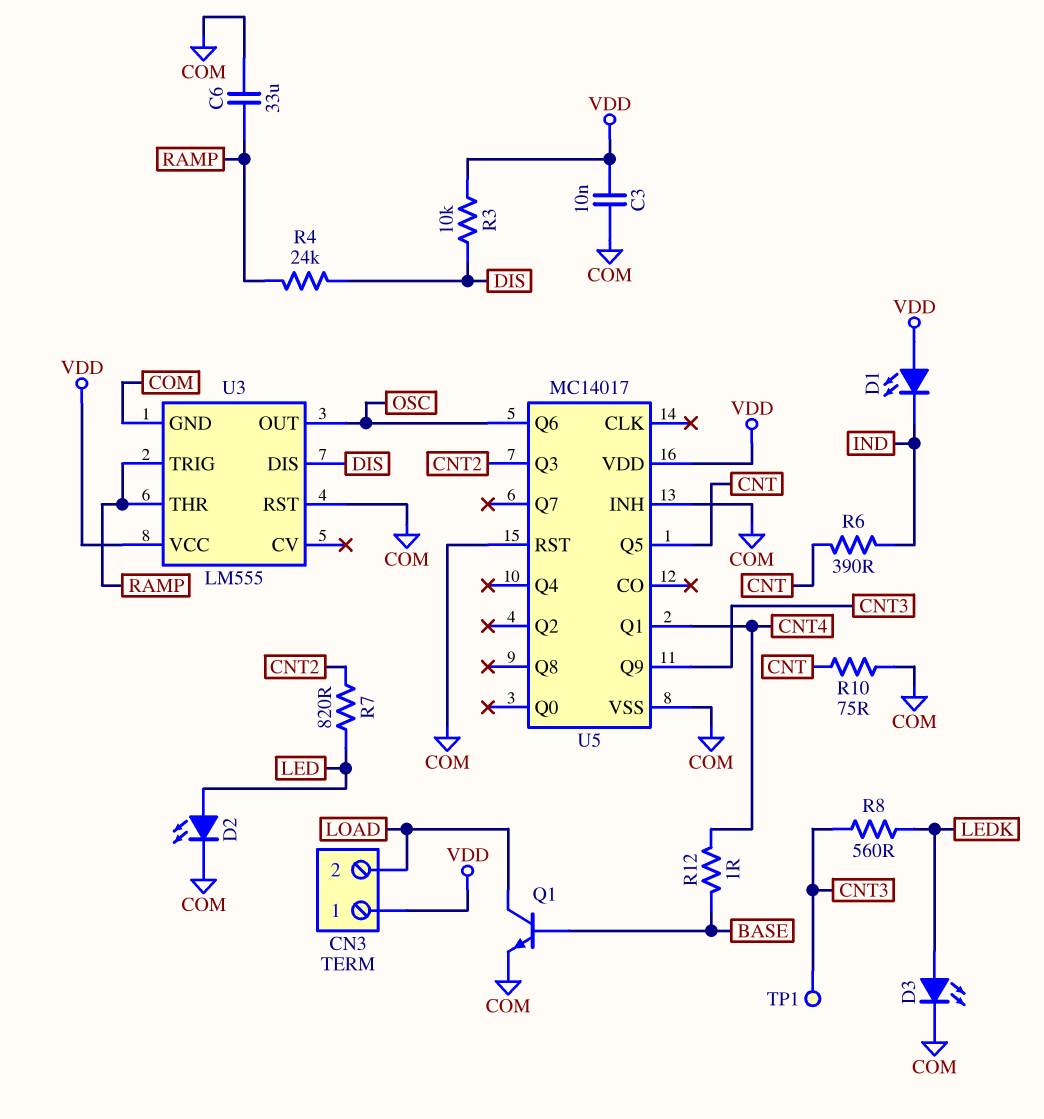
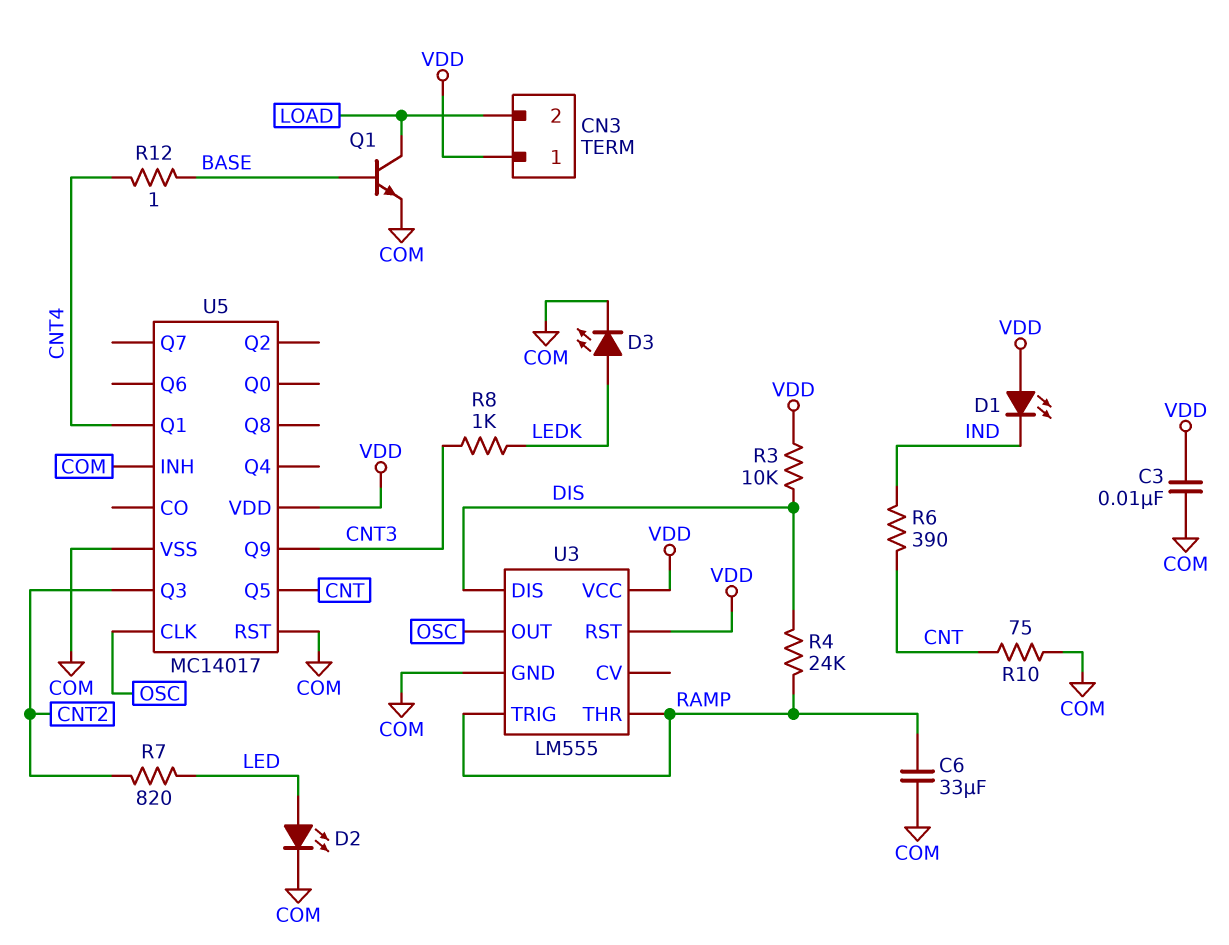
R8: 560 (CNT3, LEDK) -> 1k (CNT3, LEDK)
TP1: test point (CNT3) -> none
U3 pin RST: COM -> VDD
U5 pin CLK: none -> OSC
U5 pin Q6: OSC -> none

